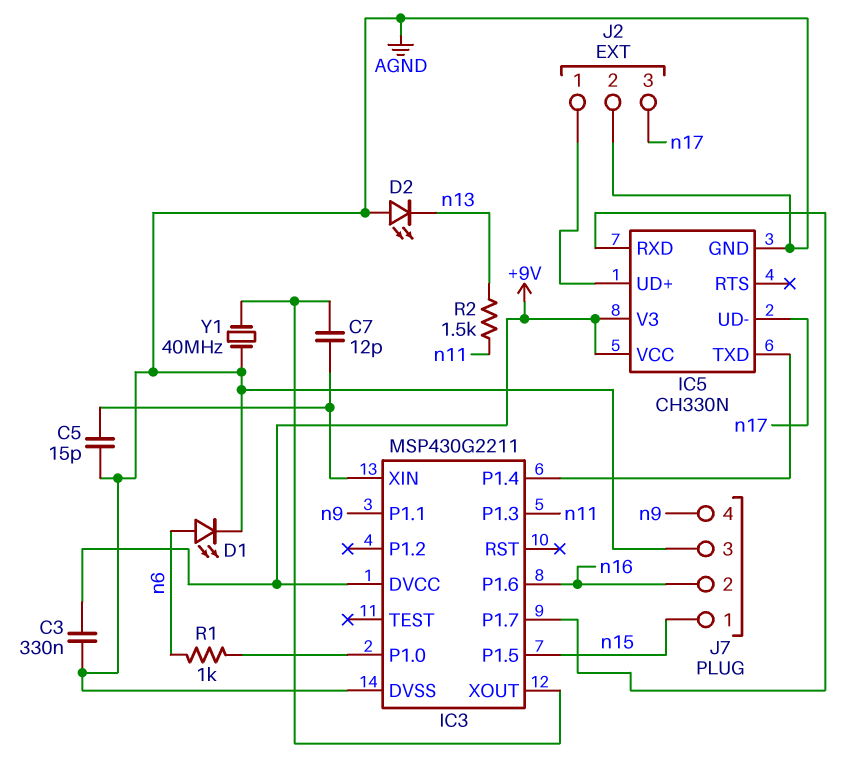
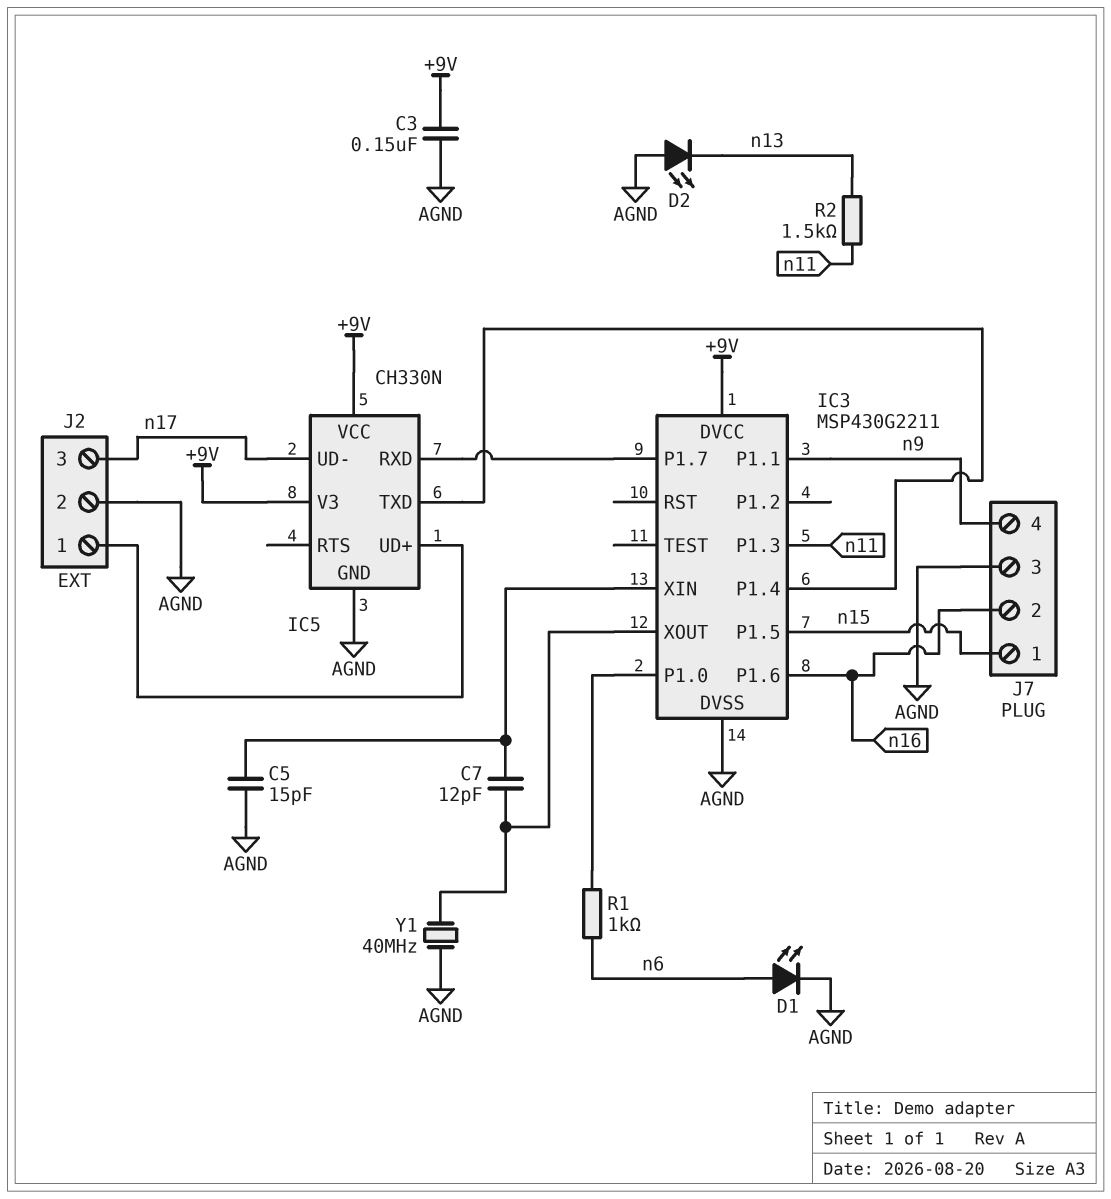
C3: 330nF (+9V, AGND) -> 150nF (+9V, AGND)

